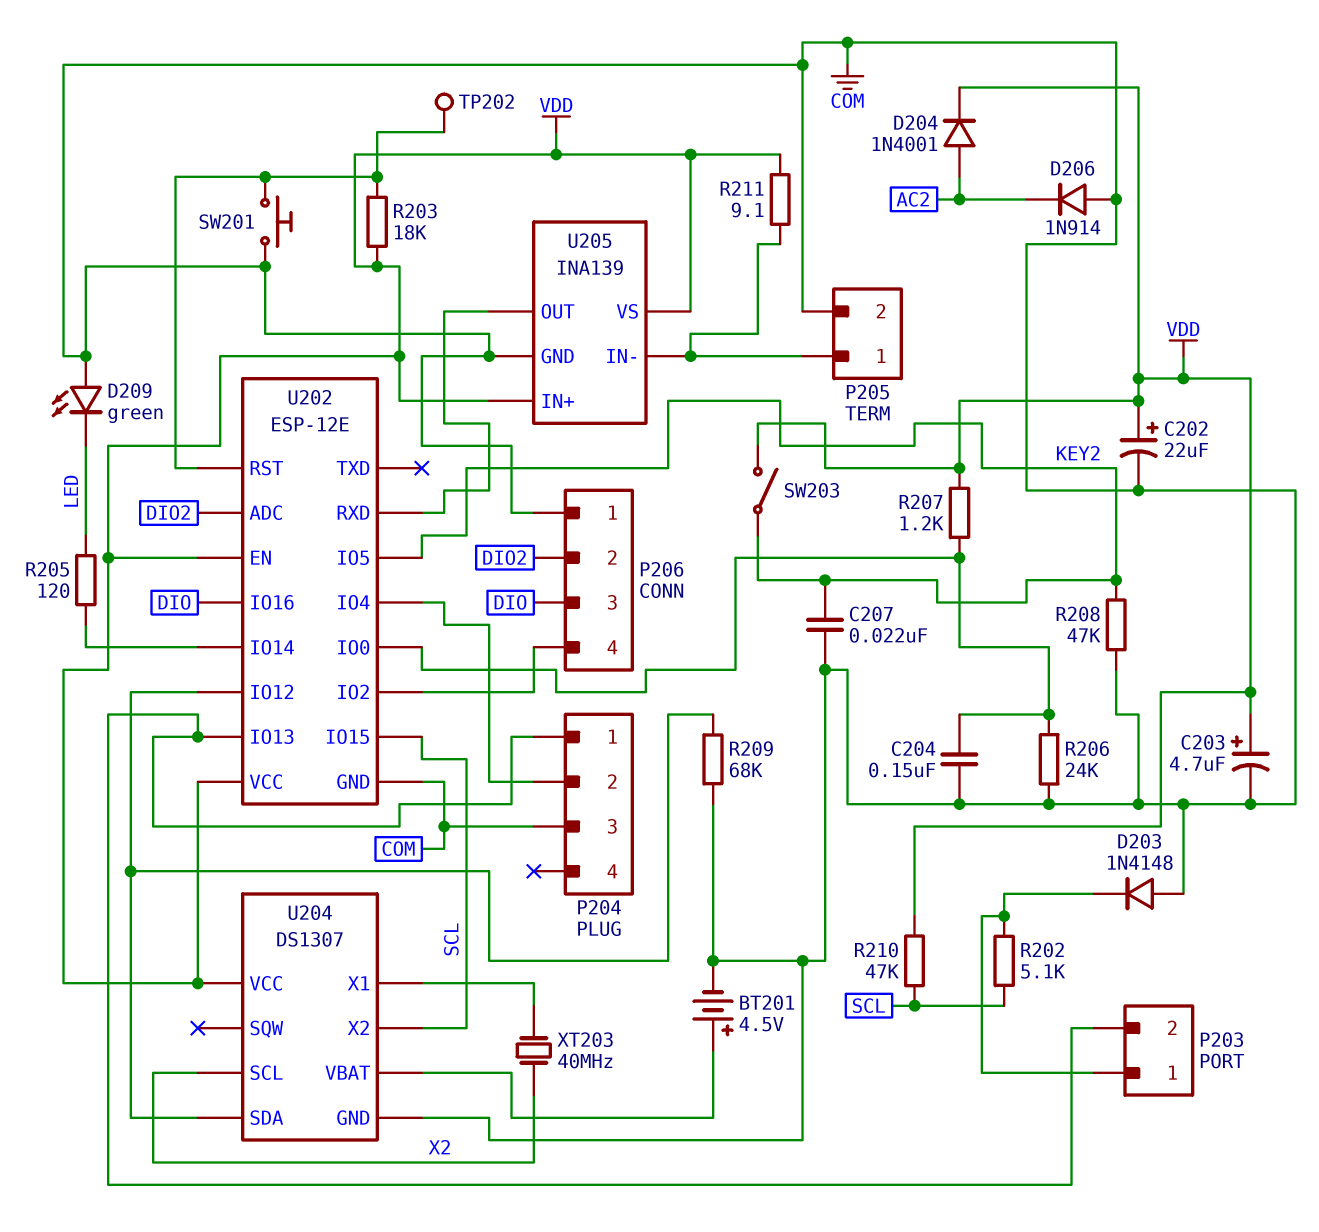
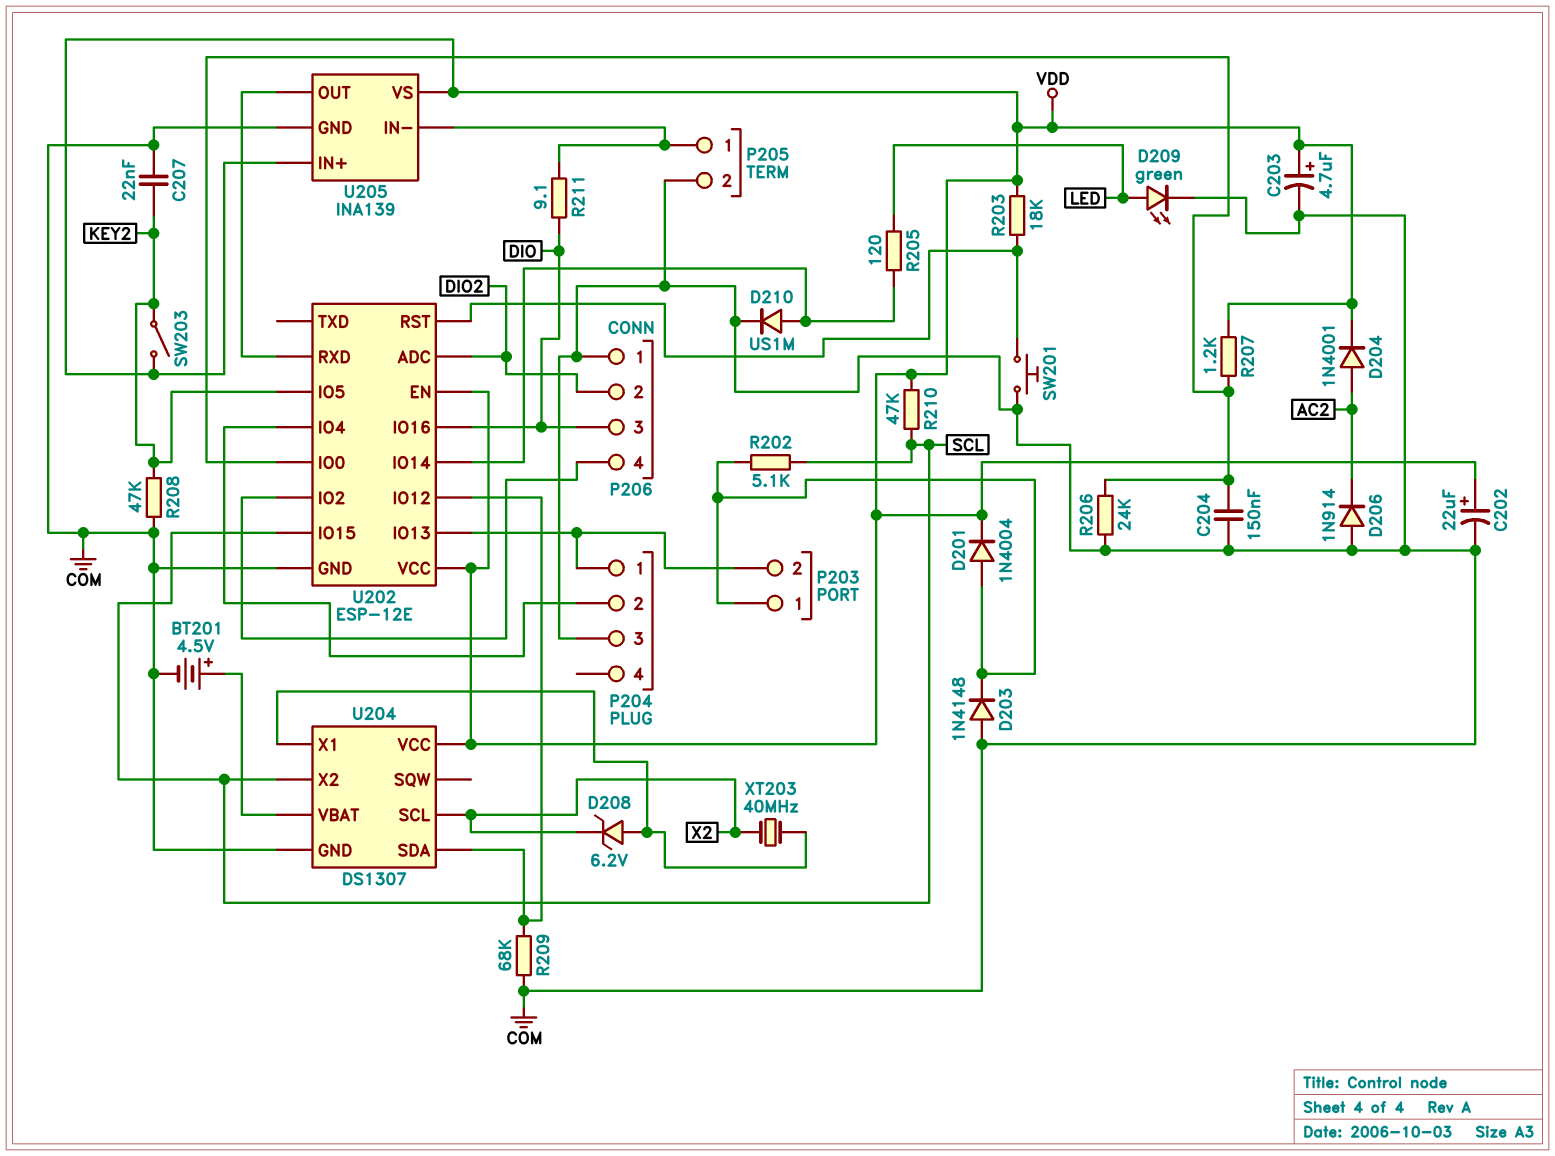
D201: none -> diode 1N4004 (A P203/1, K VDD)
D208: none -> zener 6.2V (A U204/X1, K X2)
D209: LED green (A COM, K LED) -> LED green (A LED, K COM)
D210: none -> diode US1M (A U202/IO14, K COM)
R211: 9.1 (P205/1, VDD) -> 9.1 (DIO, P205/1)
TP202: test point (U202/RST) -> none

